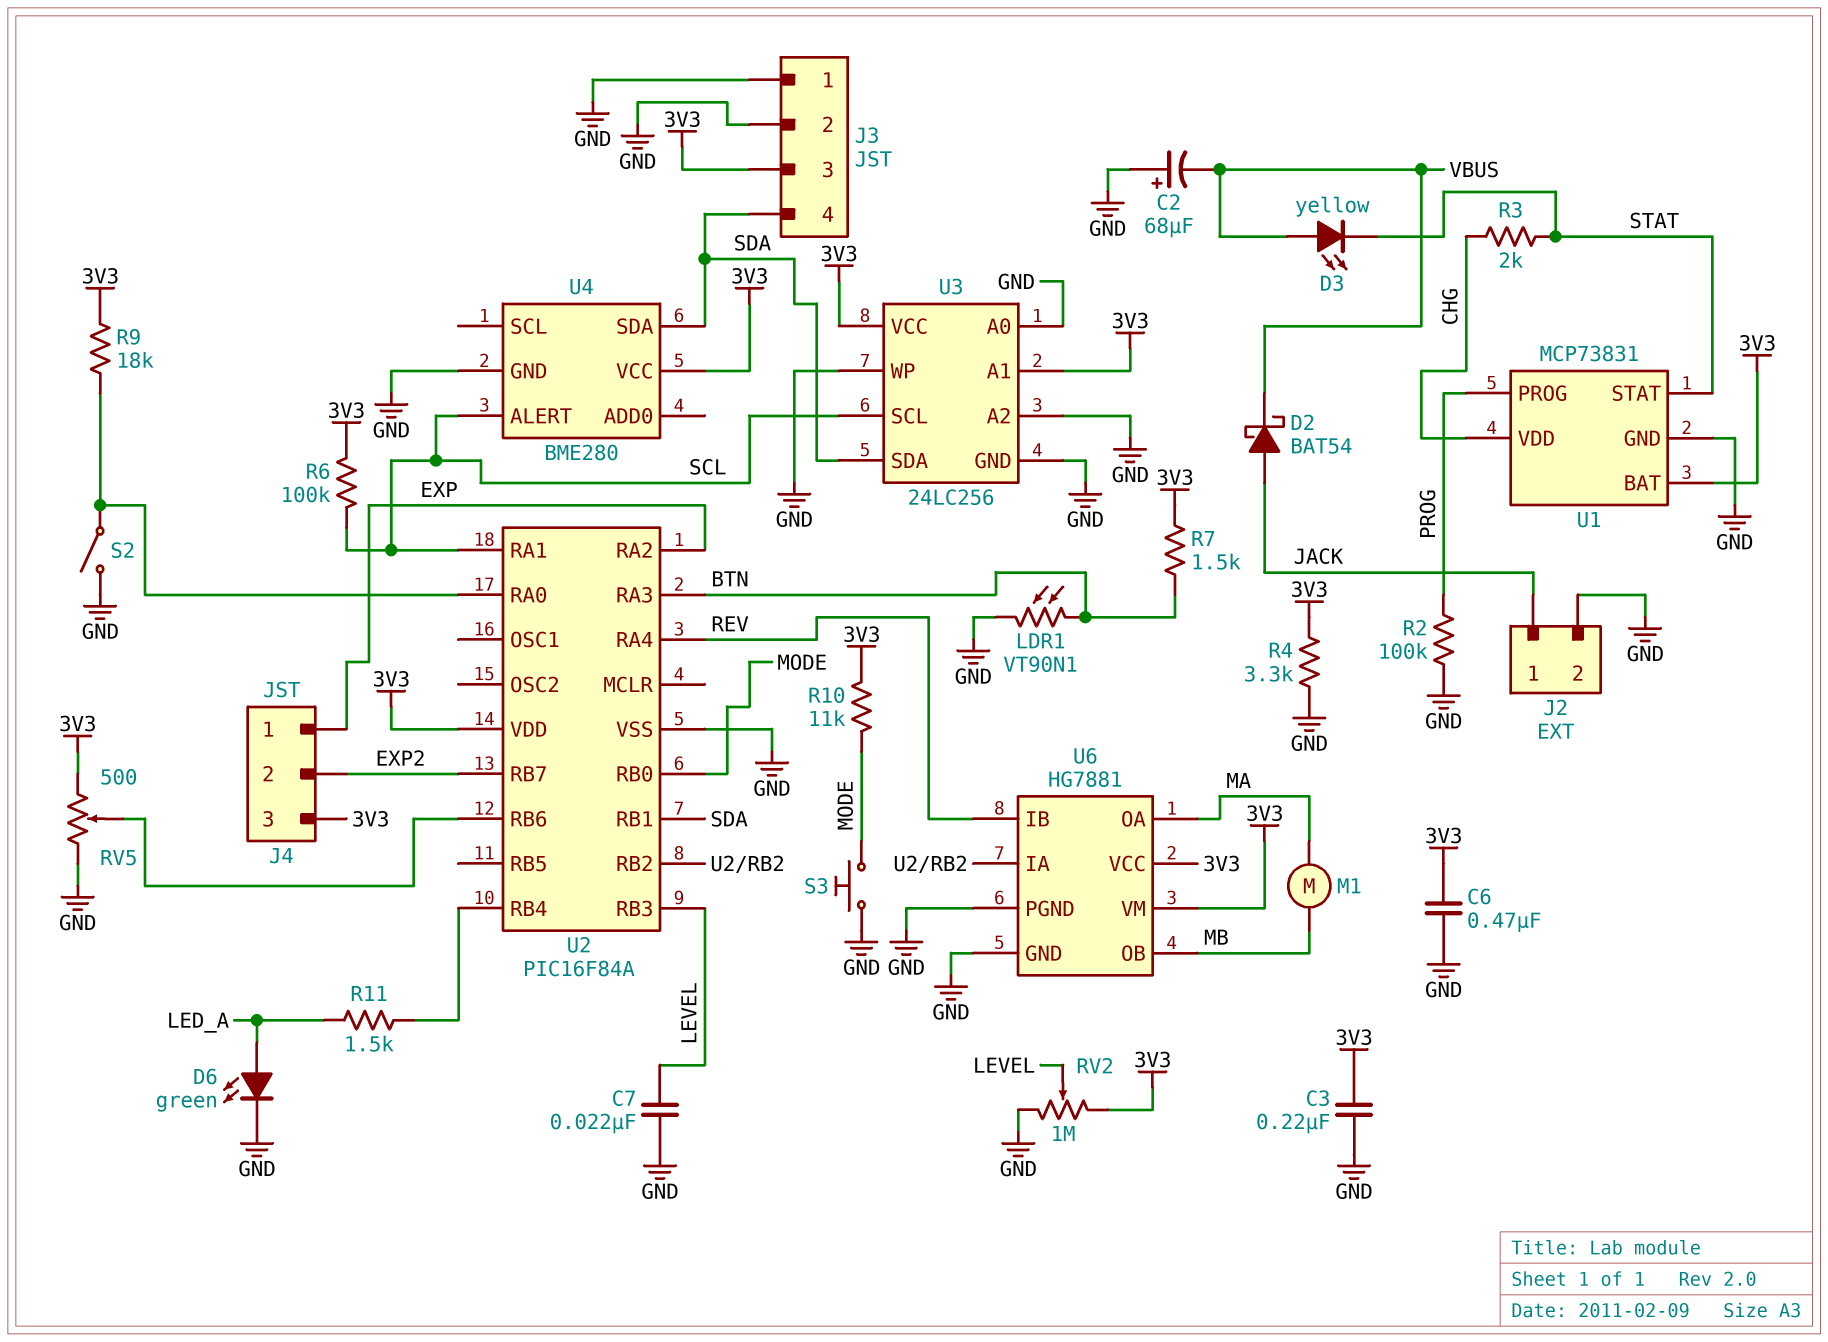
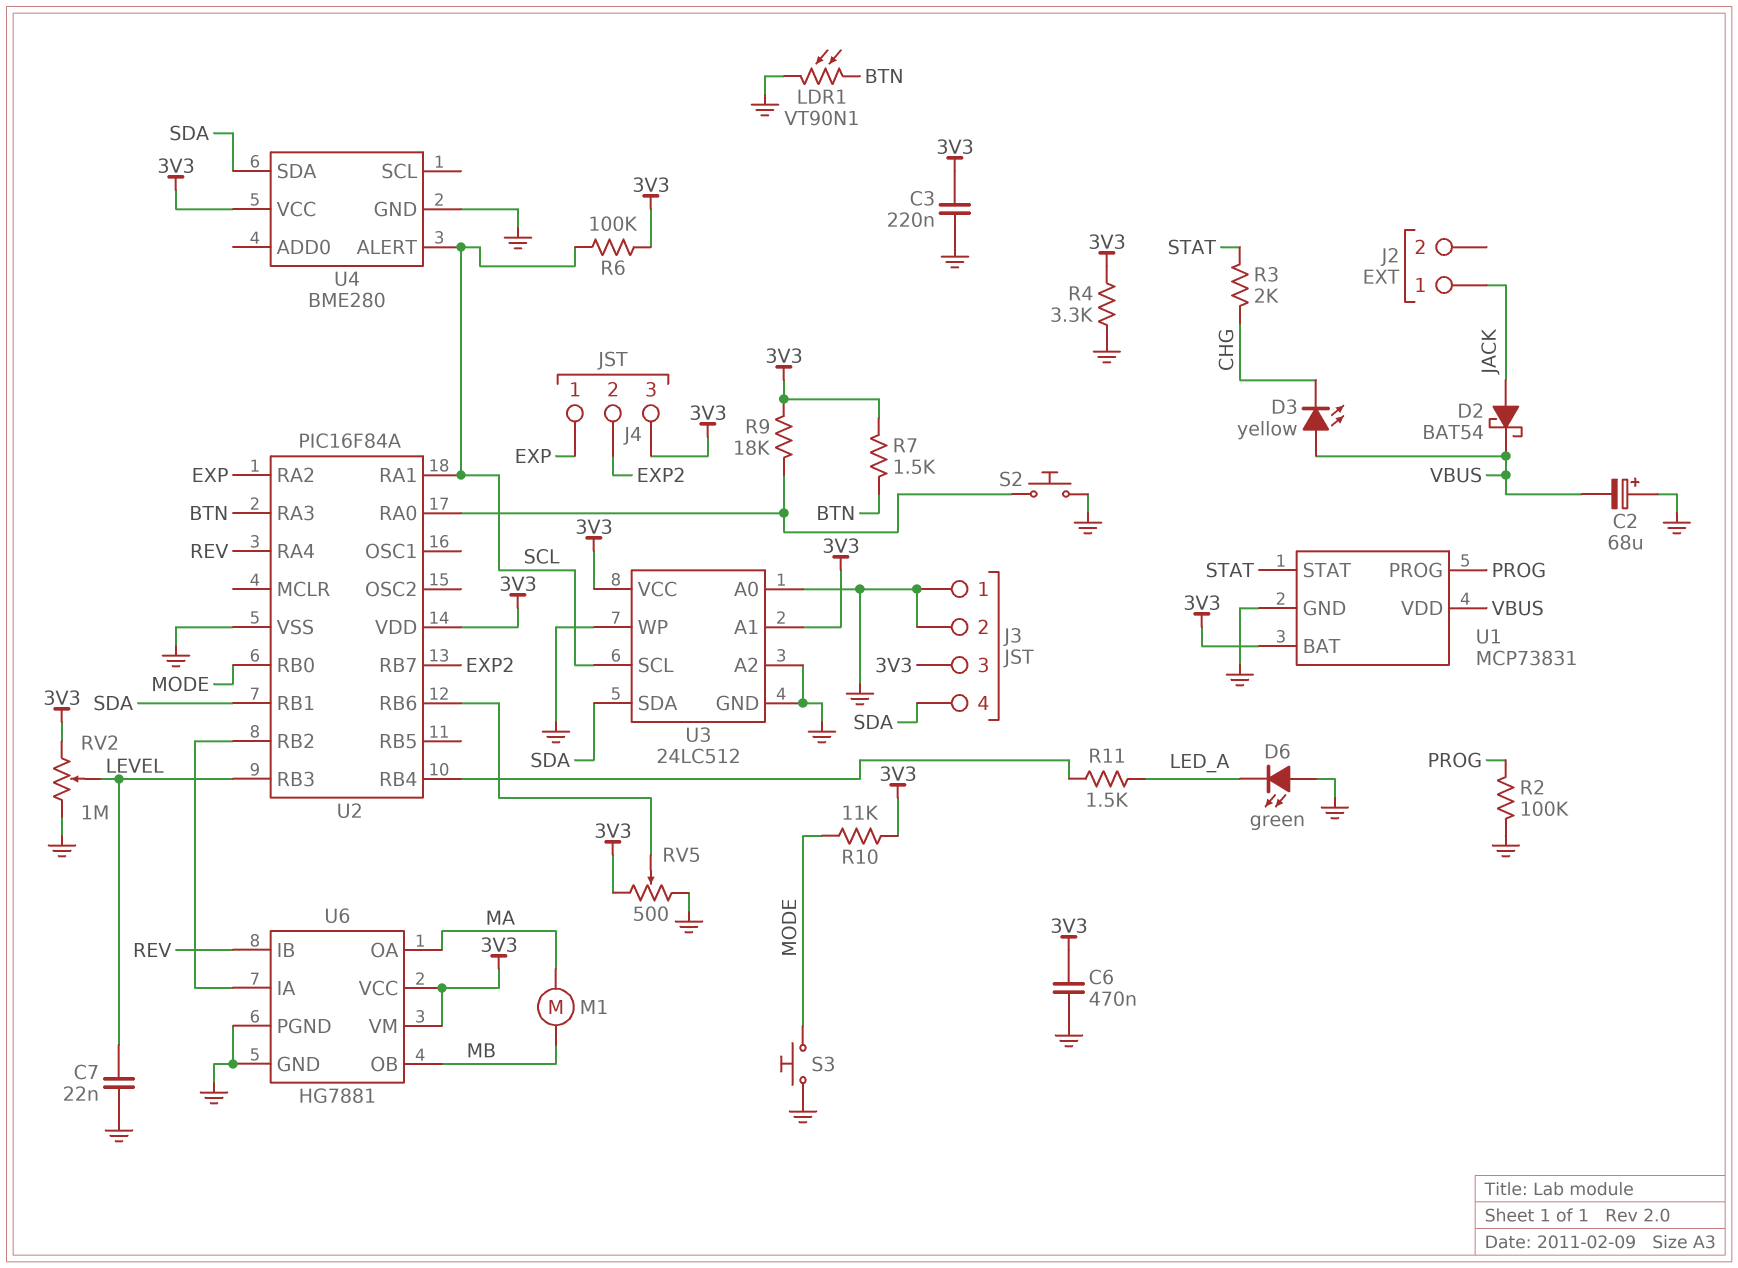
D3: LED yellow (A VBUS, K STAT) -> LED yellow (A VBUS, K CHG)
D6: LED green (A LED_A, K GND) -> LED green (A GND, K LED_A)
J2 pin 2: GND -> none
S2: switch (GND, U2/RA0) -> button (GND, U2/RA0)
U1 pin VDD: CHG -> VBUS
U3: 24LC256 -> 24LC512

